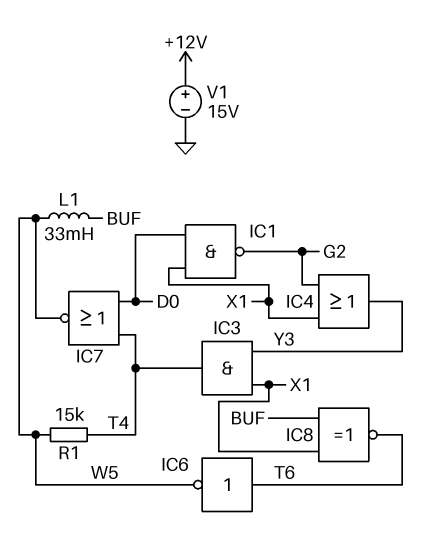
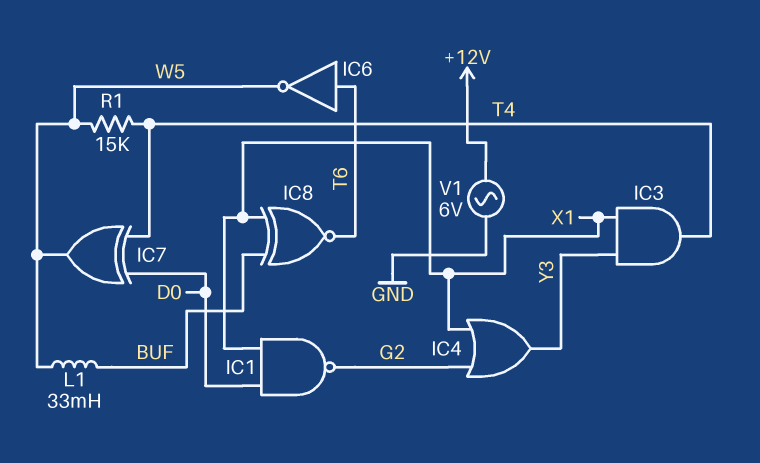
IC7: NOR (in D0, in T4, out W5) -> XOR (in D0, in T4, out W5)
V1: 15V (plus +12V, minus GND) -> AC 6V (+12V, GND)

